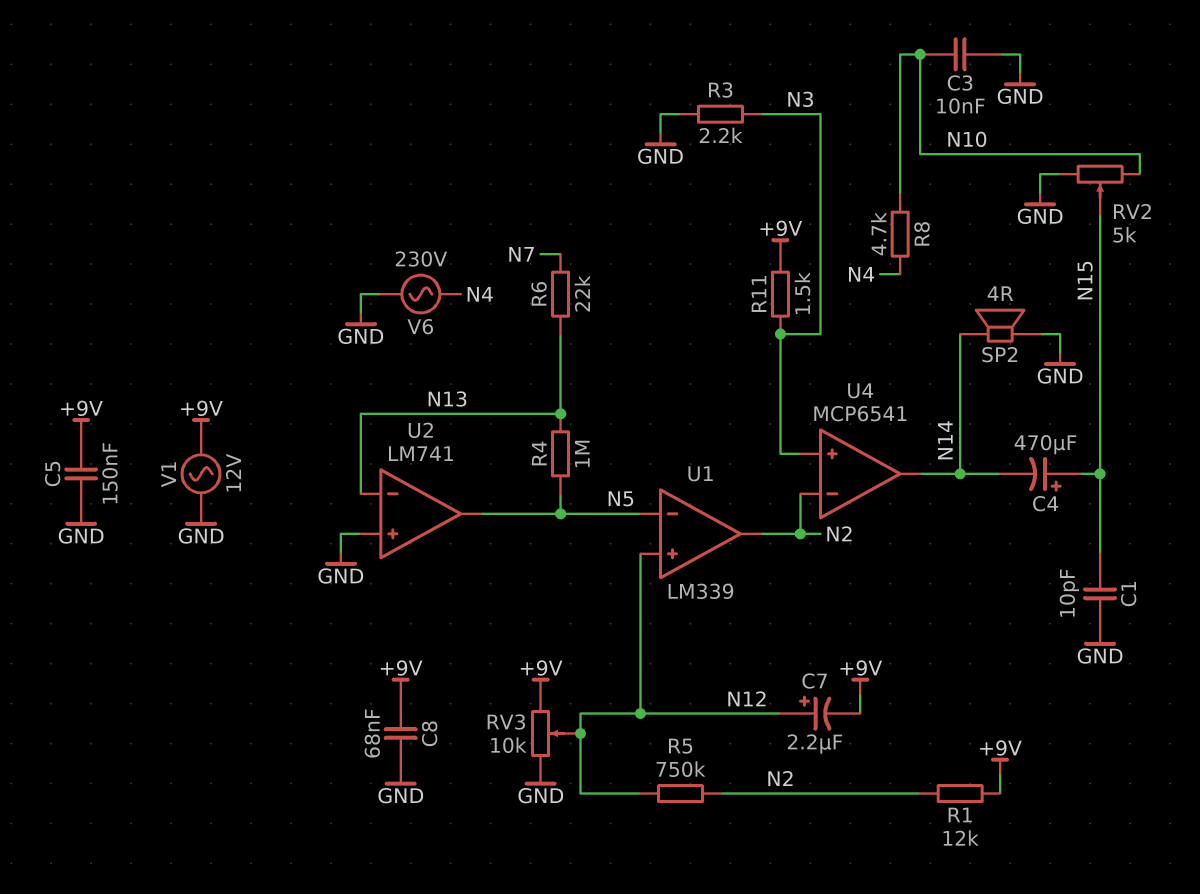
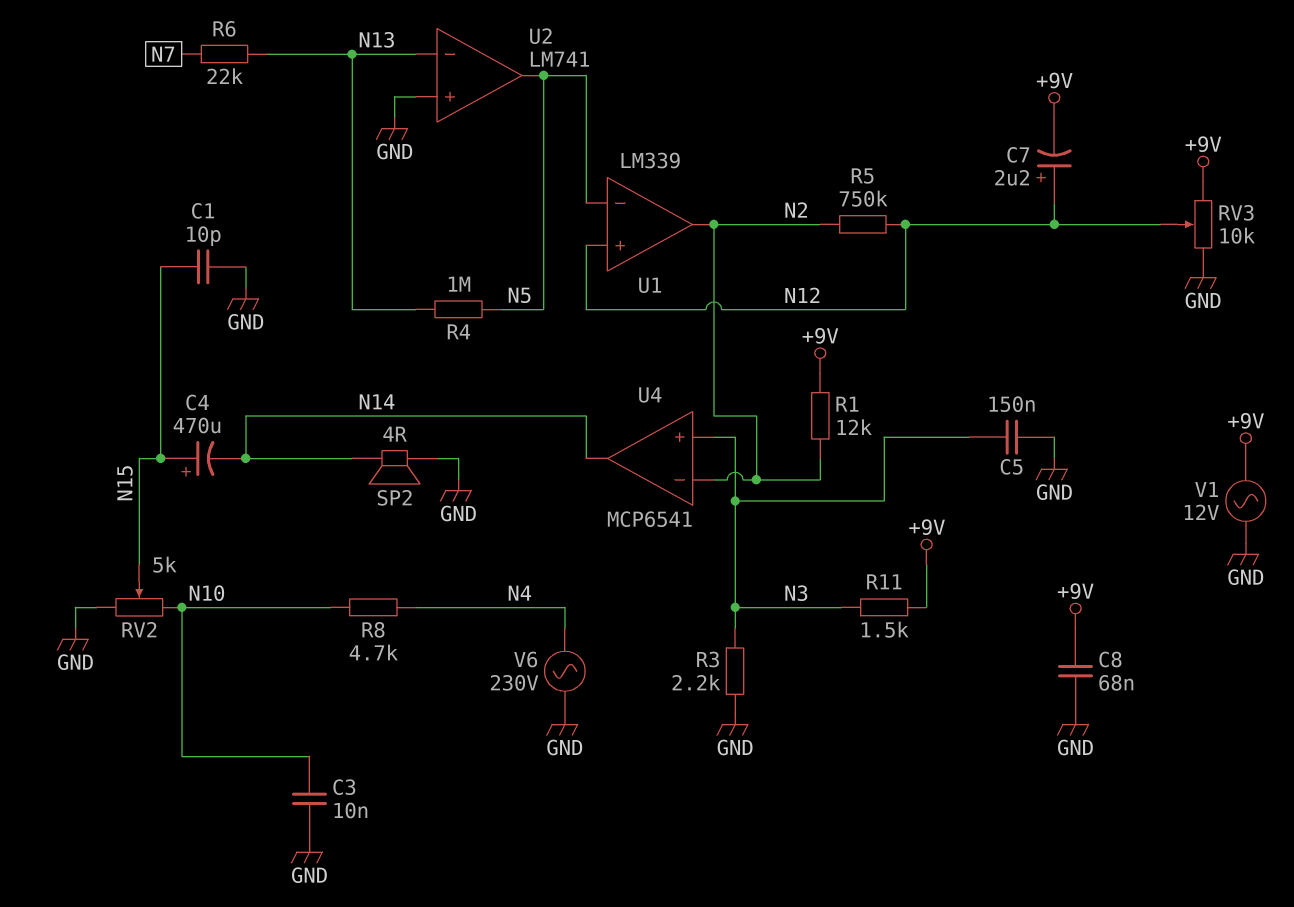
C5: 150nF (+9V, GND) -> 150nF (GND, N3)

